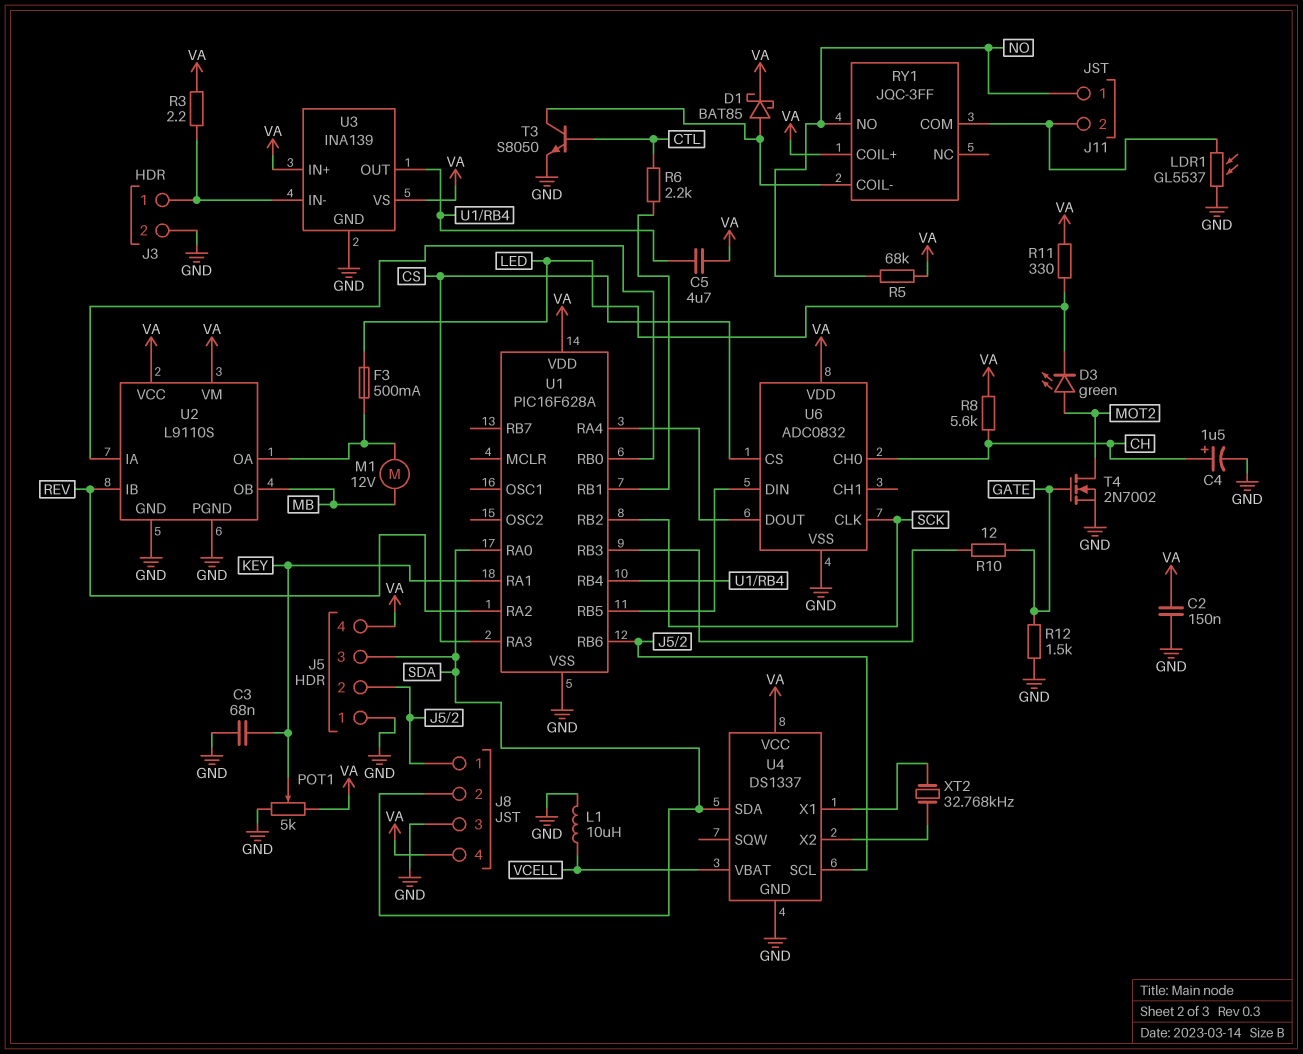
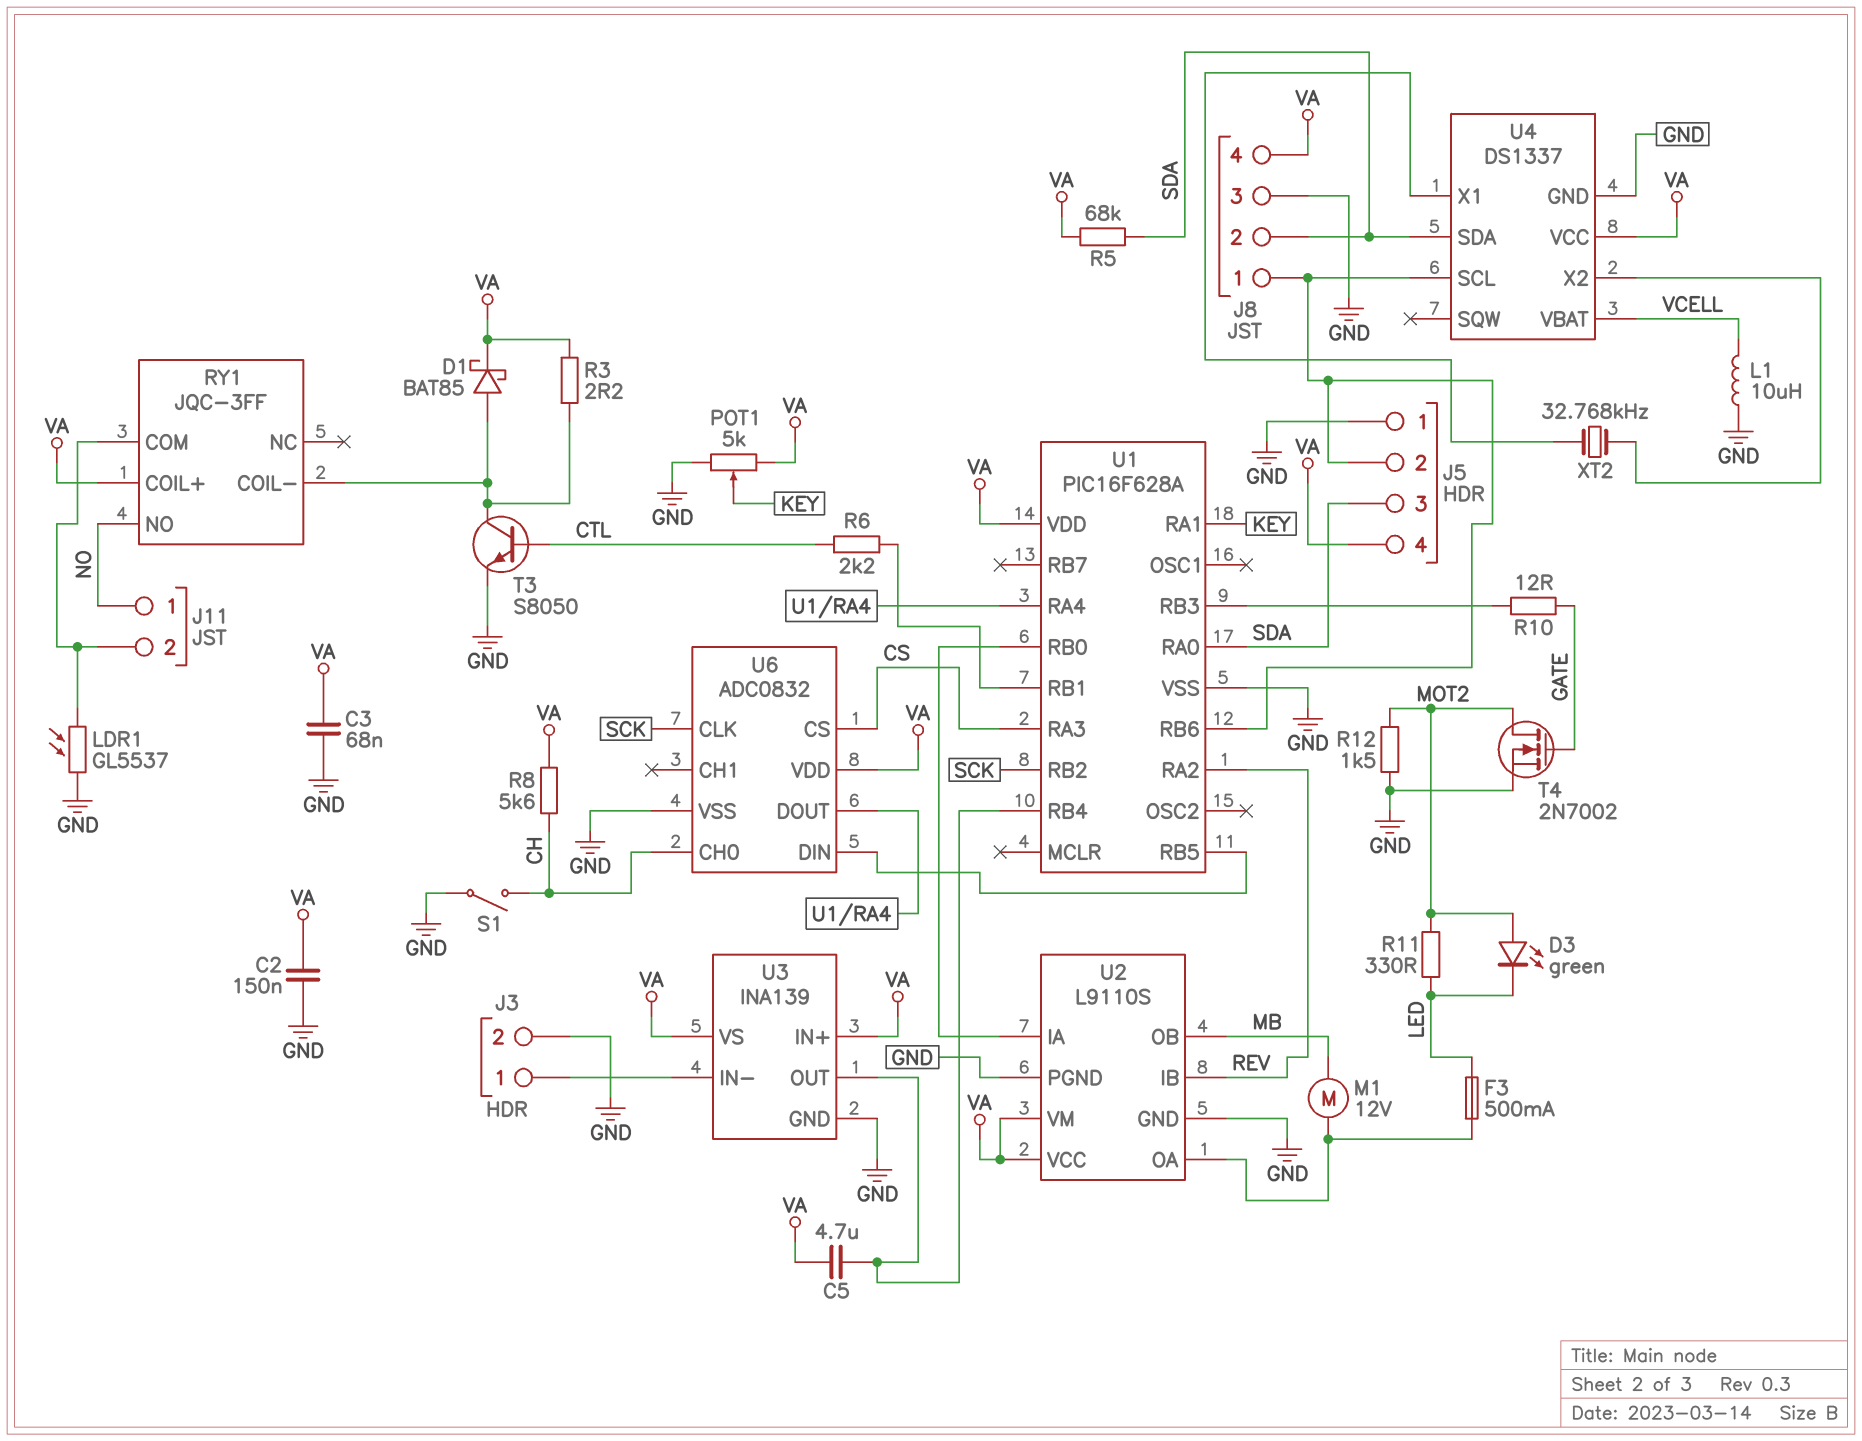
C3: 68nF (GND, KEY) -> 68nF (GND, VA)
C4: 1.5uF (plus CH, minus GND) -> none
R3: 2.2 (J3/1, VA) -> 2.2 (RY1/COIL-, VA)
R5: 68k (NO, VA) -> 68k (SDA, VA)
R11: 330 (LED, VA) -> 330 (LED, MOT2)
R12: 1.5k (GATE, GND) -> 1.5k (GND, MOT2)
S1: none -> switch (CH, GND)

